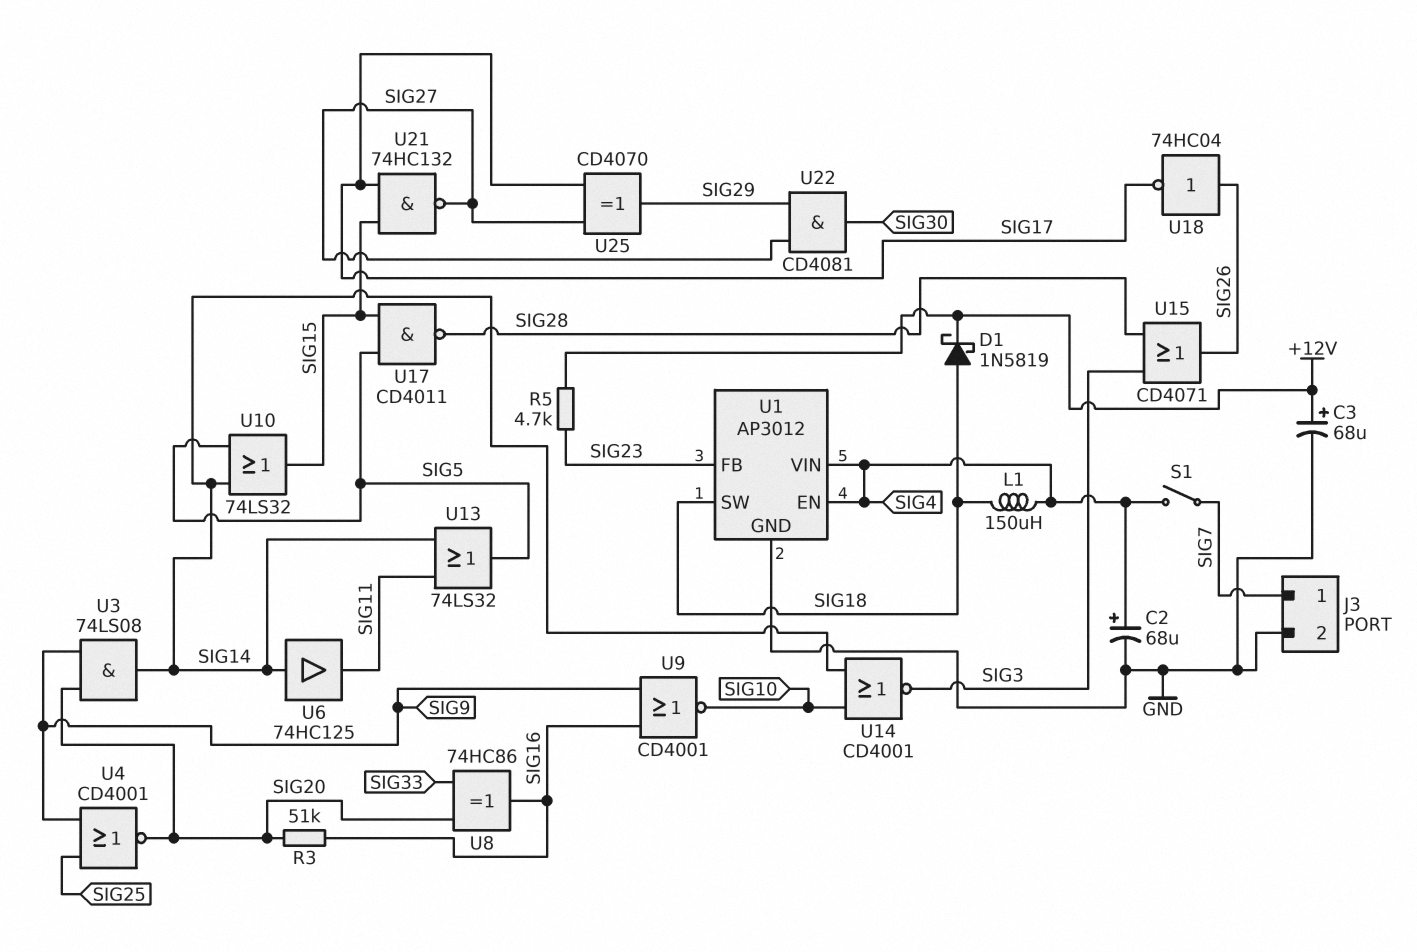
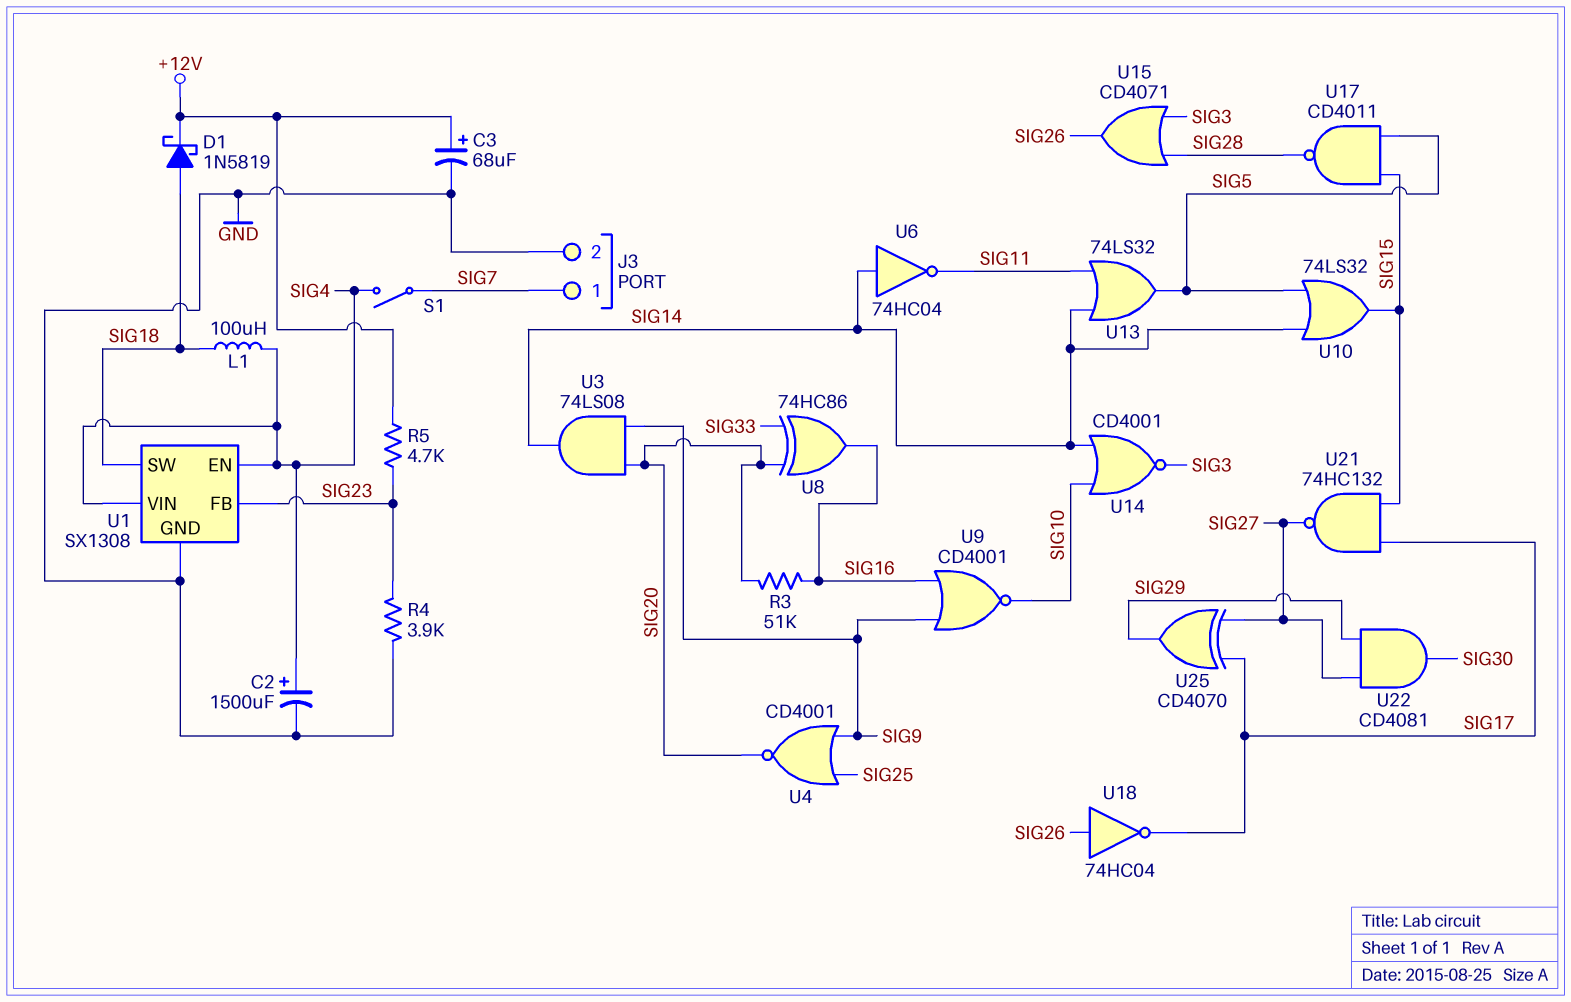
C2: 68uF (plus SIG4, minus GND) -> 1500uF (plus SIG4, minus GND)
L1: 150uH (SIG4, SIG18) -> 100uH (SIG4, SIG18)
R4: none -> 3.9k (GND, SIG23)
U1: AP3012 -> SX1308
U6: buffer 74HC125 (in SIG14, out SIG11) -> NOT 74HC04 (in SIG14, out SIG11)

